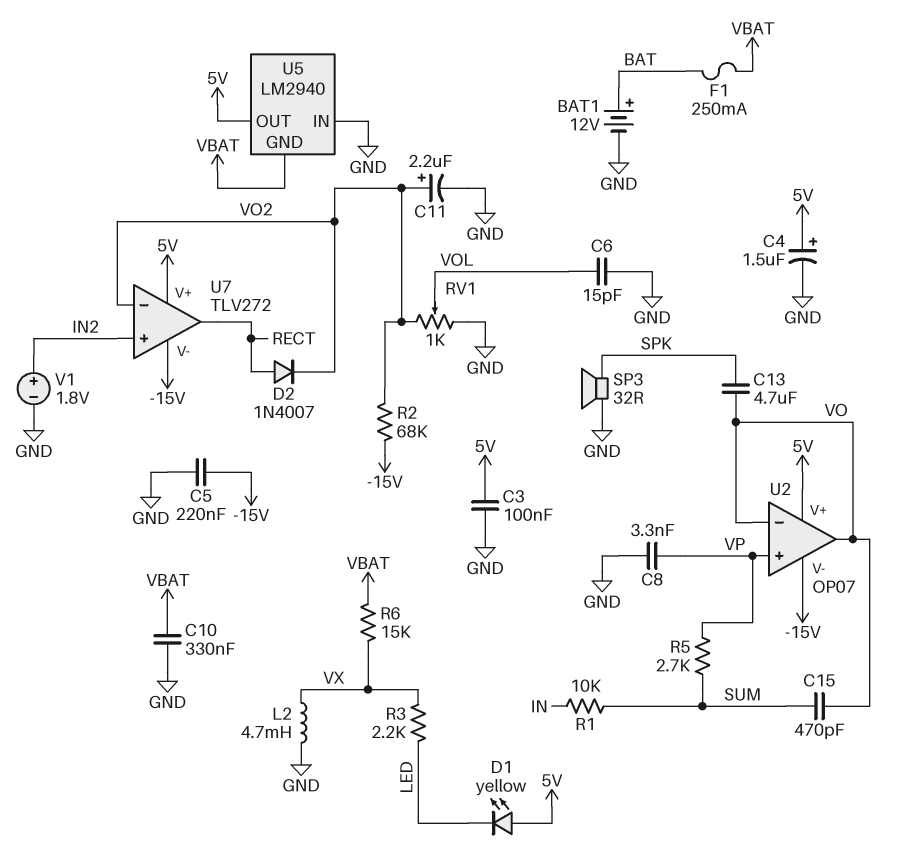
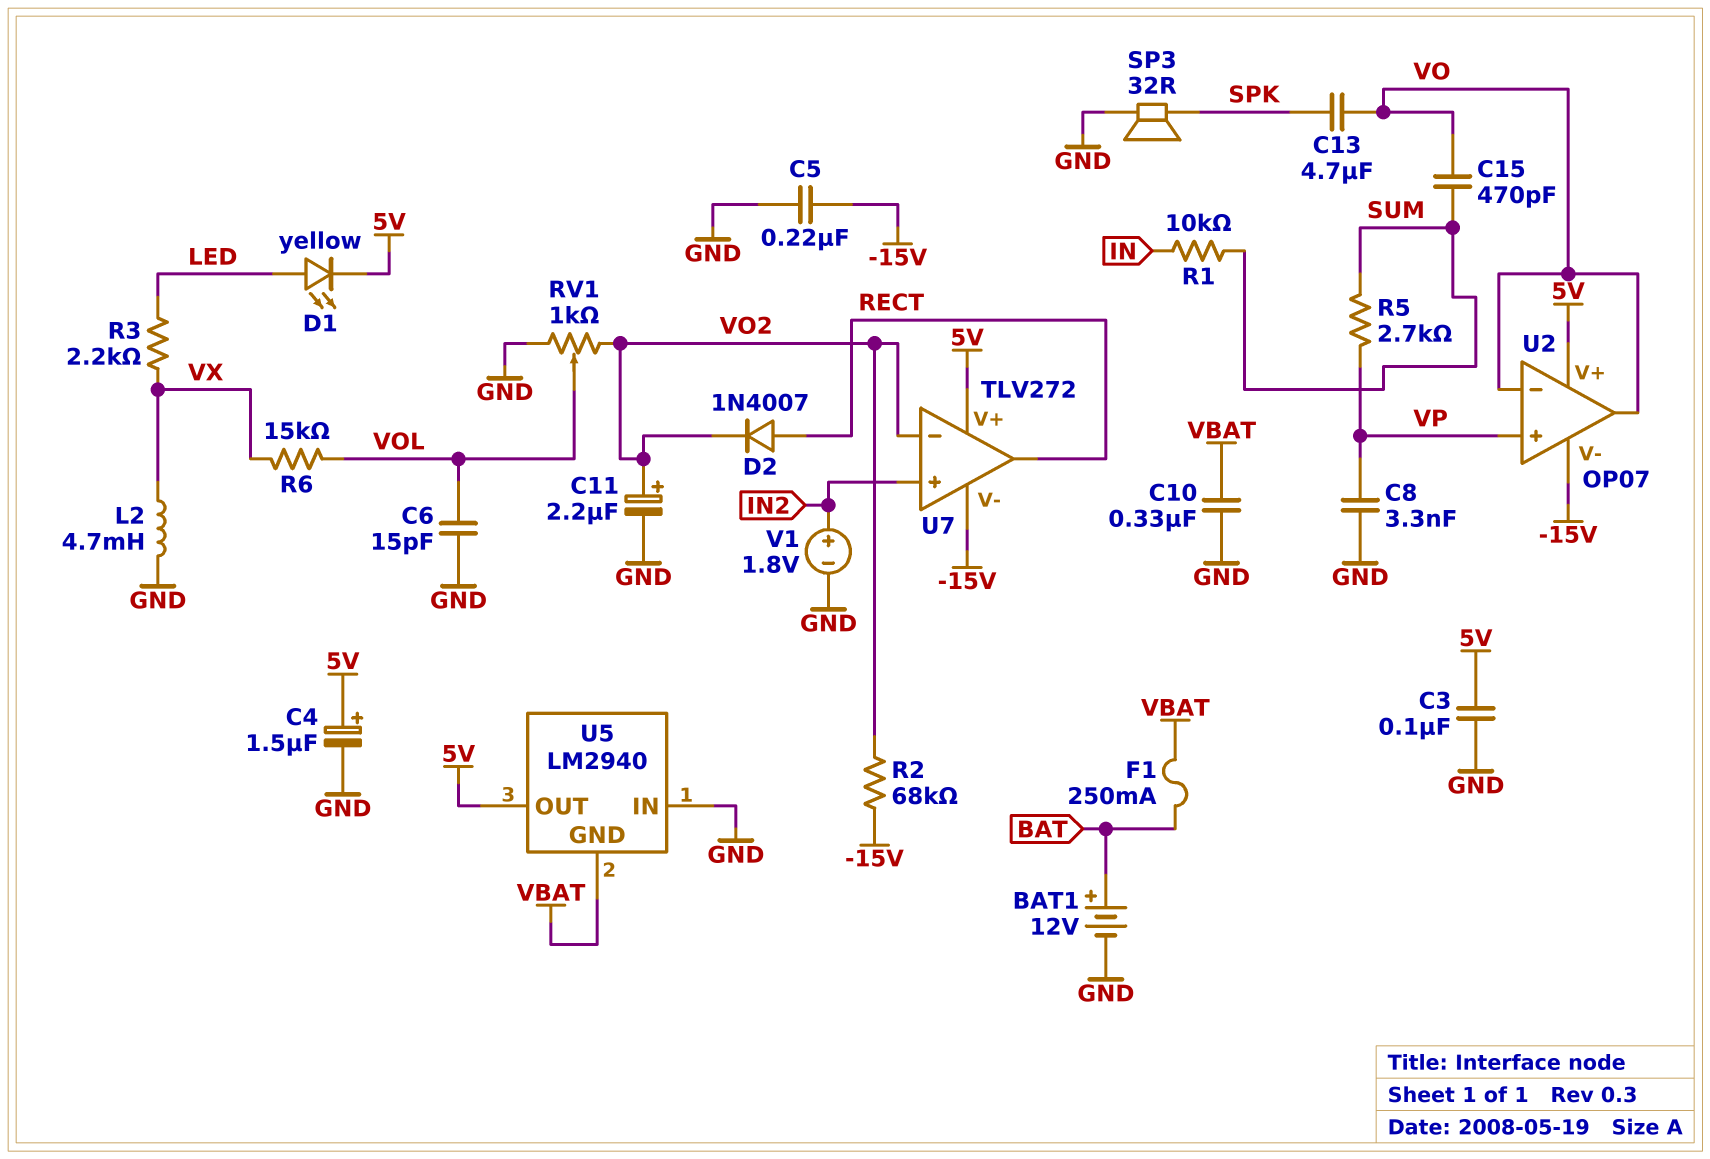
D1: LED yellow (A 5V, K LED) -> LED yellow (A LED, K 5V)
R6: 15k (VBAT, VX) -> 15k (VOL, VX)

